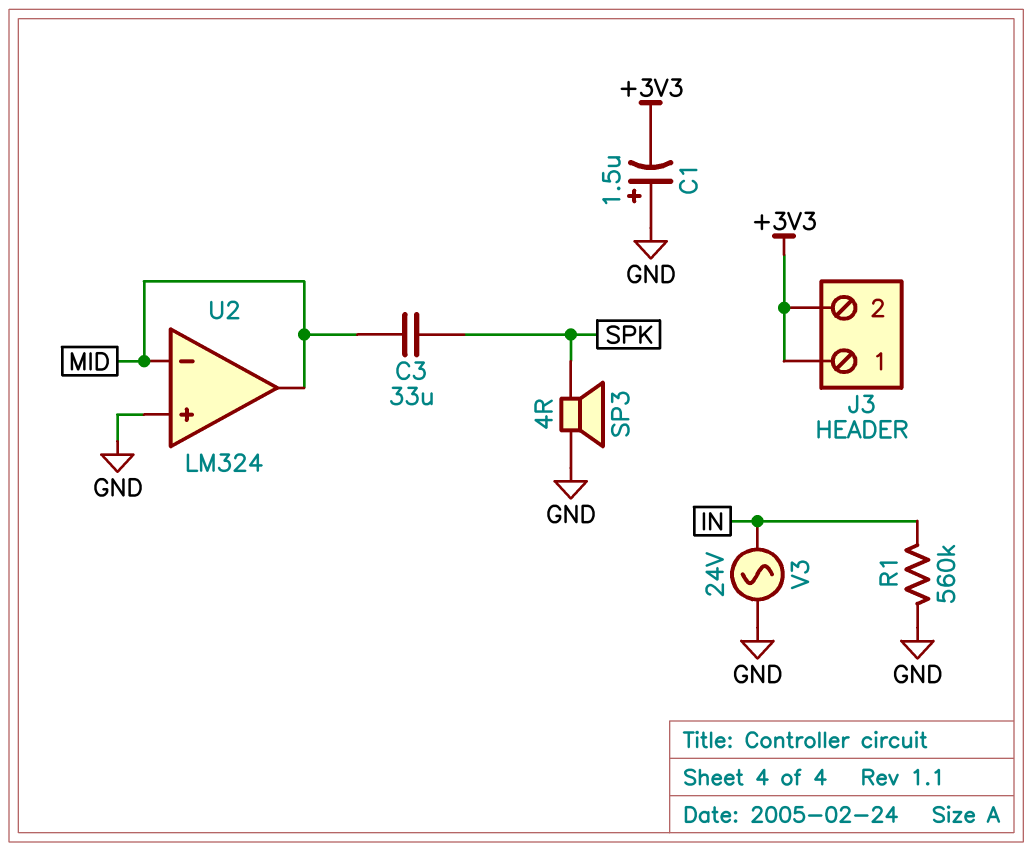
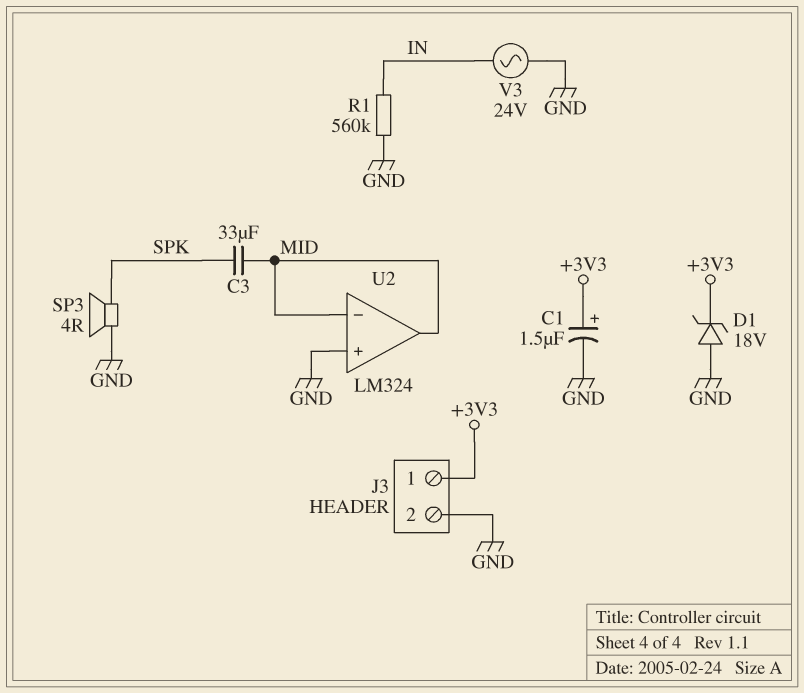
C1: 1.5uF (plus GND, minus +3V3) -> 1.5uF (plus +3V3, minus GND)
D1: none -> zener 18V (A GND, K +3V3)
J3 pin 2: +3V3 -> GND

